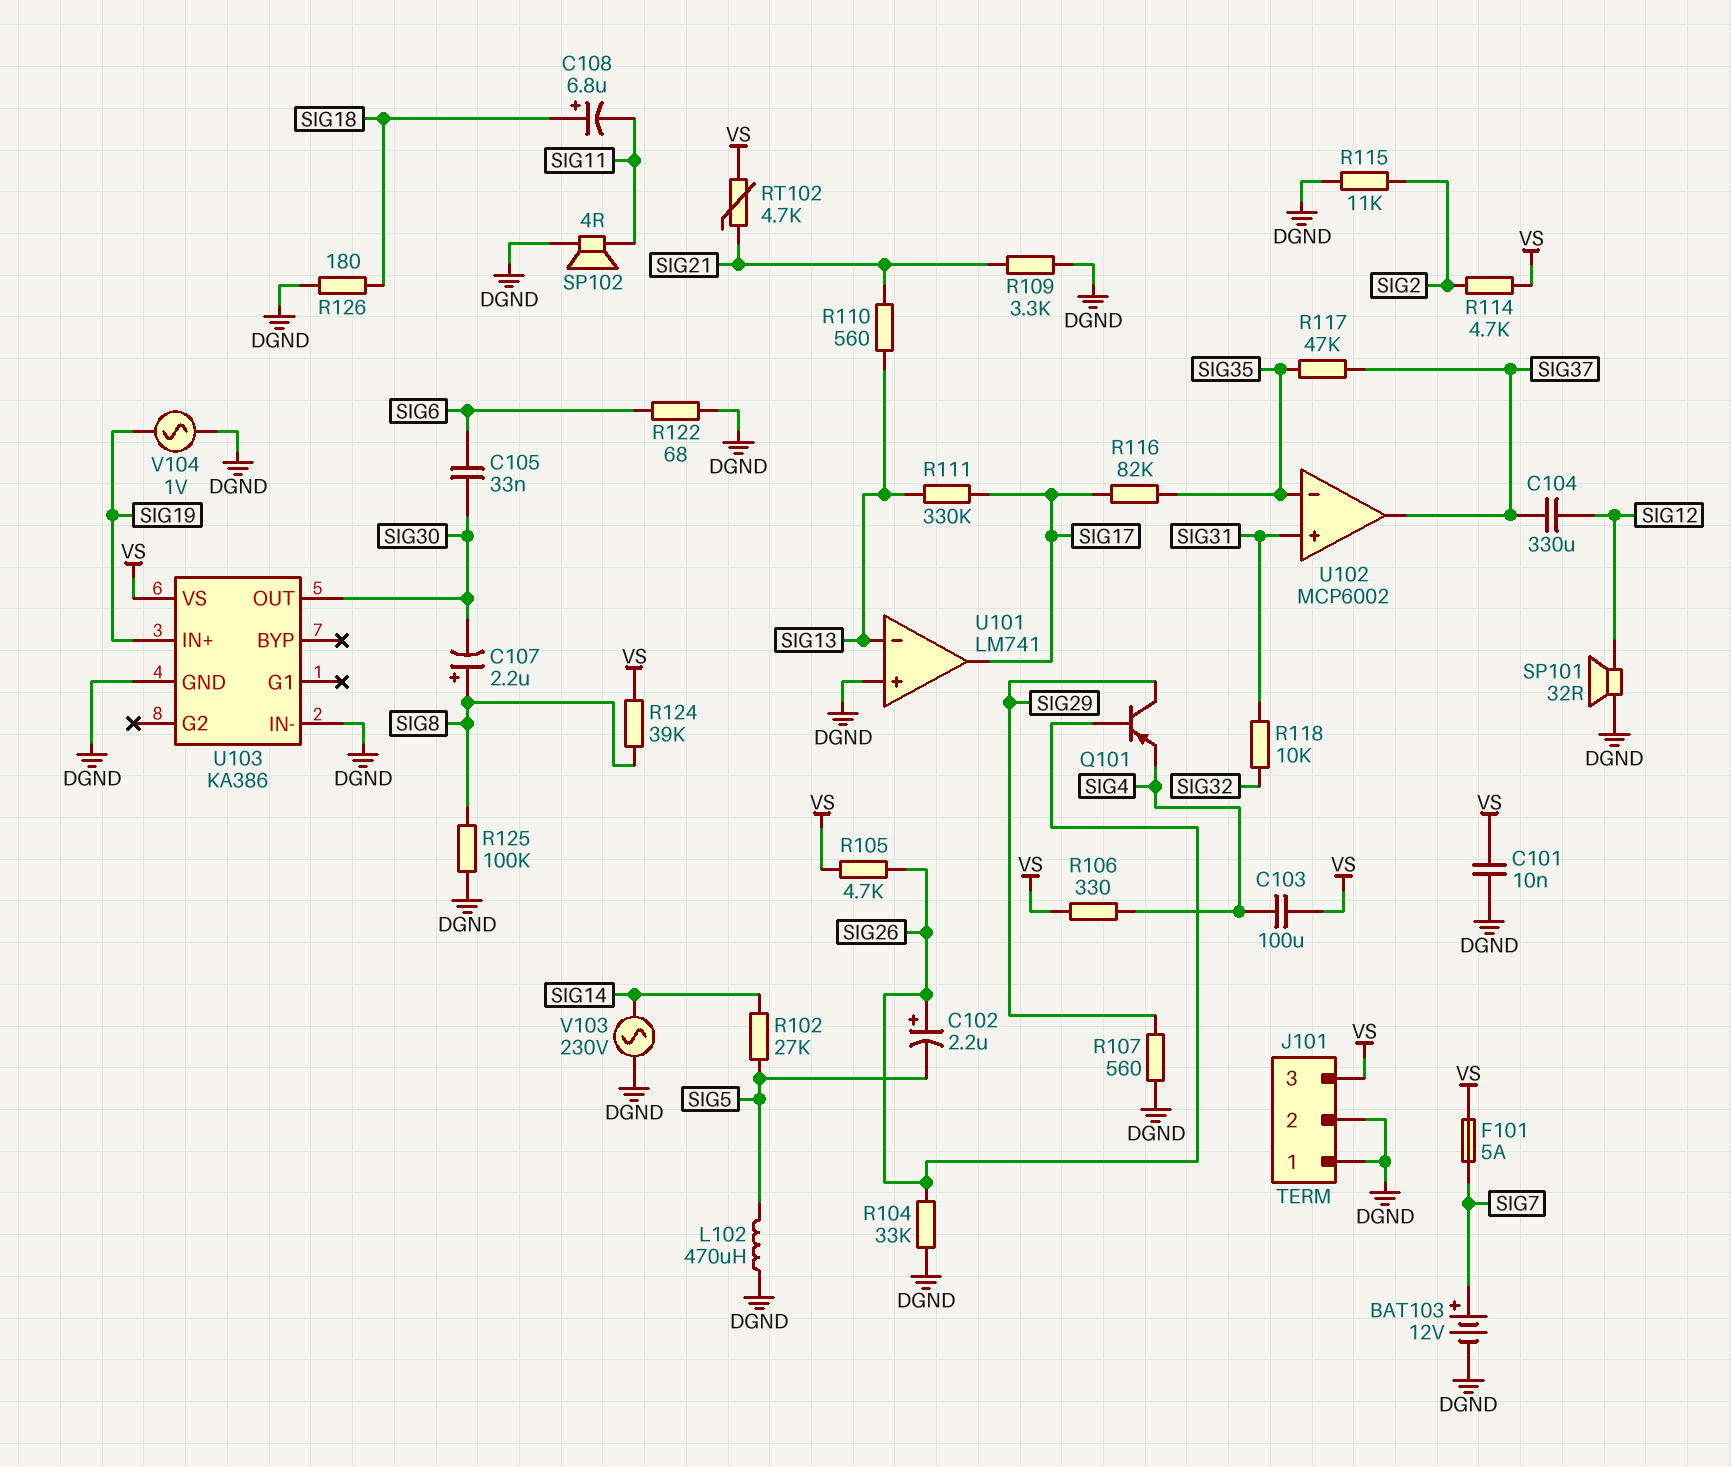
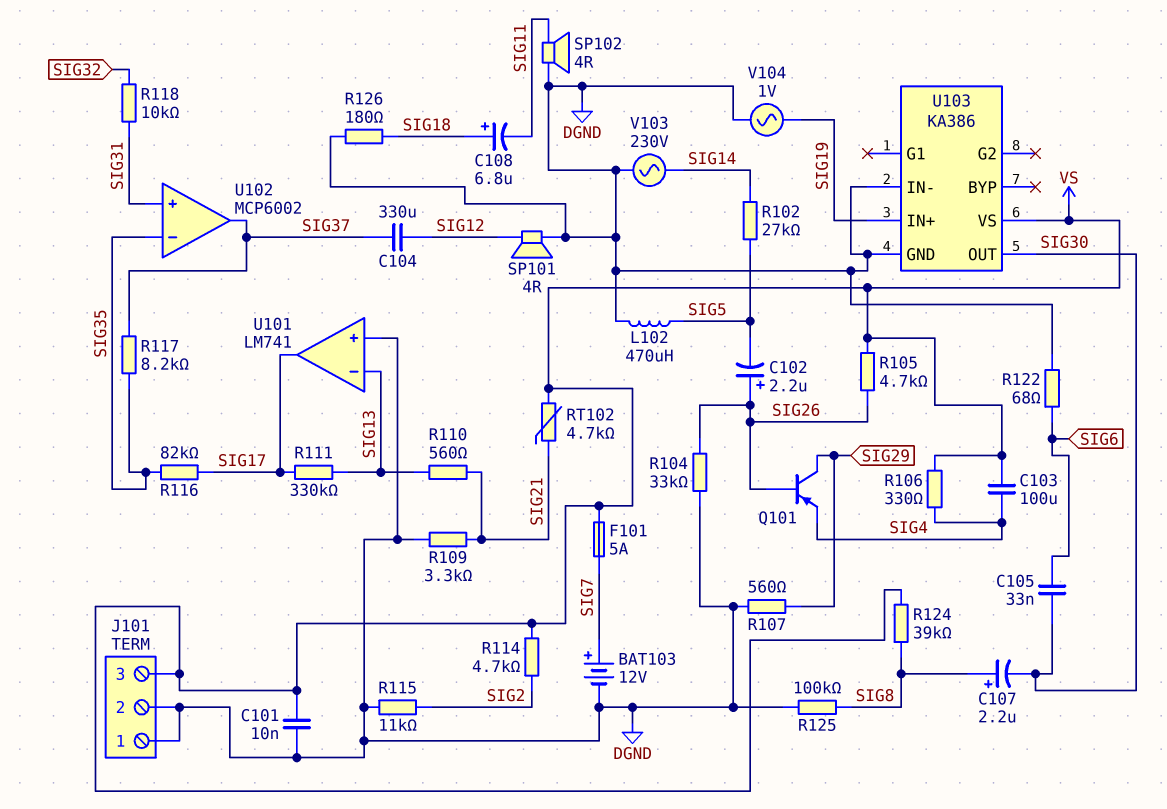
R117: 47k (SIG35, SIG37) -> 8.2k (SIG35, SIG37)
SP101: speaker 32R (DGND, SIG12) -> speaker 4R (DGND, SIG12)

